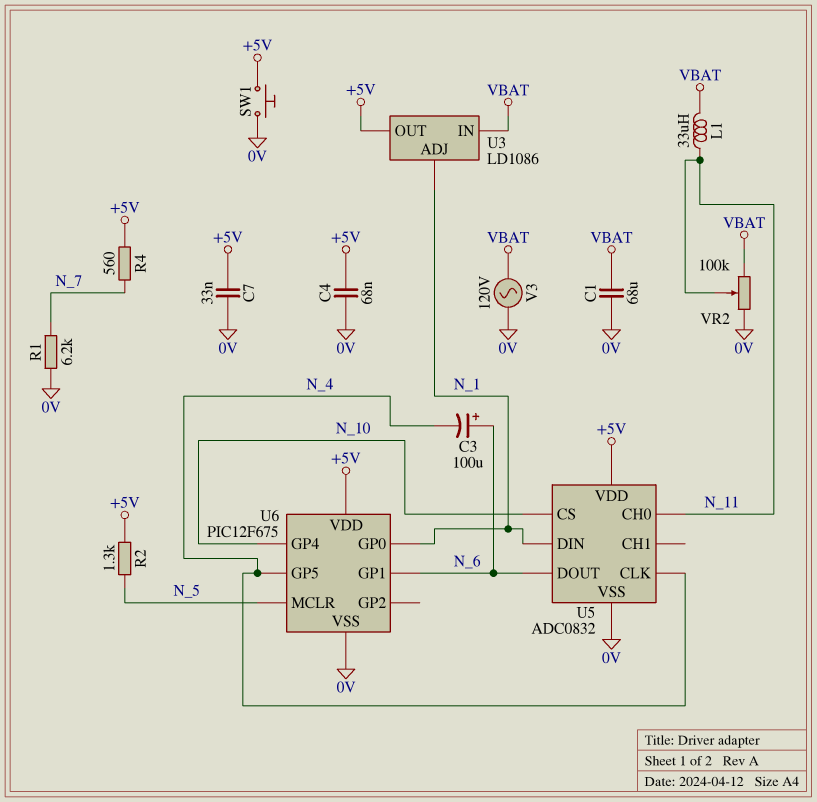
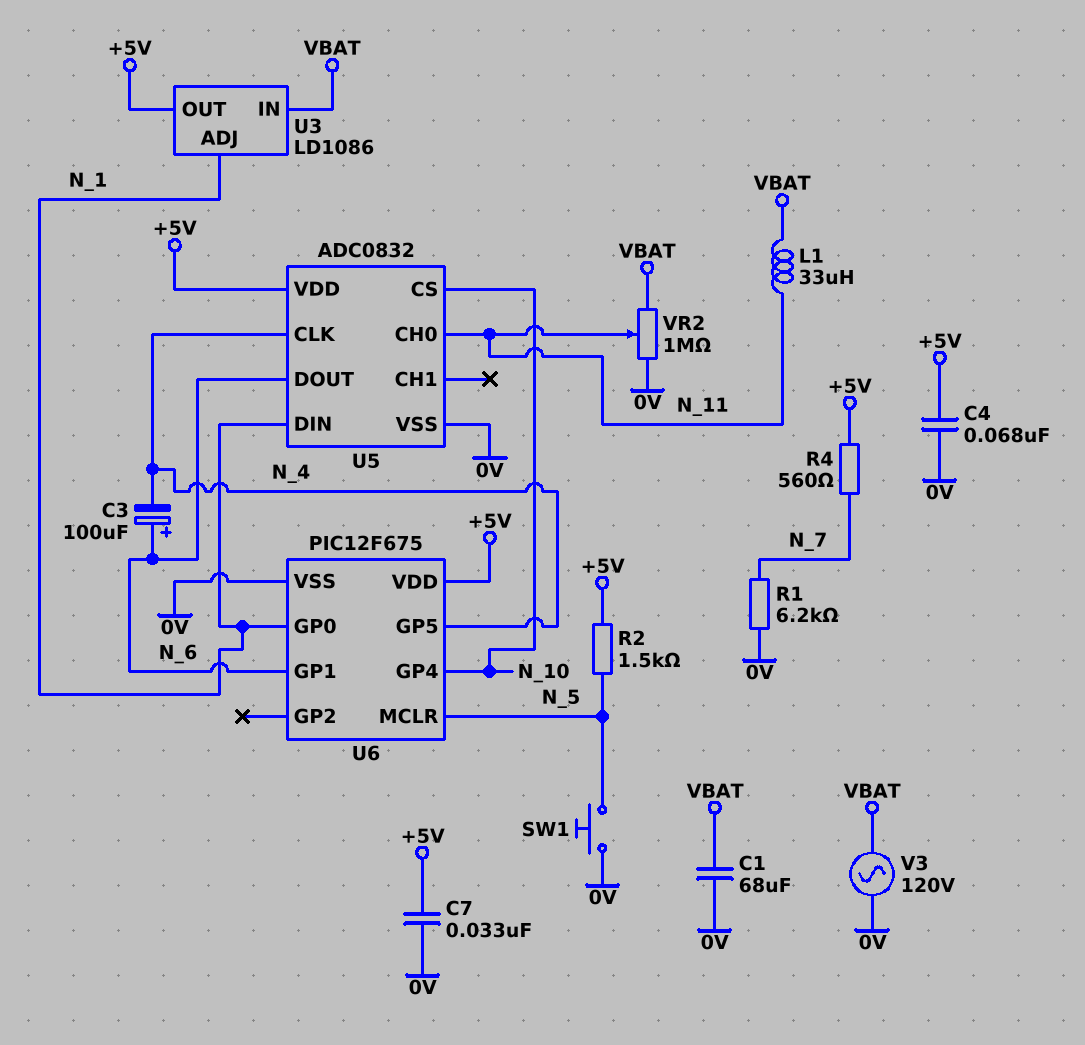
R2: 1.3k (+5V, N_5) -> 1.5k (+5V, N_5)
SW1: button (+5V, 0V) -> button (0V, N_5)
VR2: 100k (0V, VBAT, wiper N_11) -> 1M (0V, VBAT, wiper N_11)

